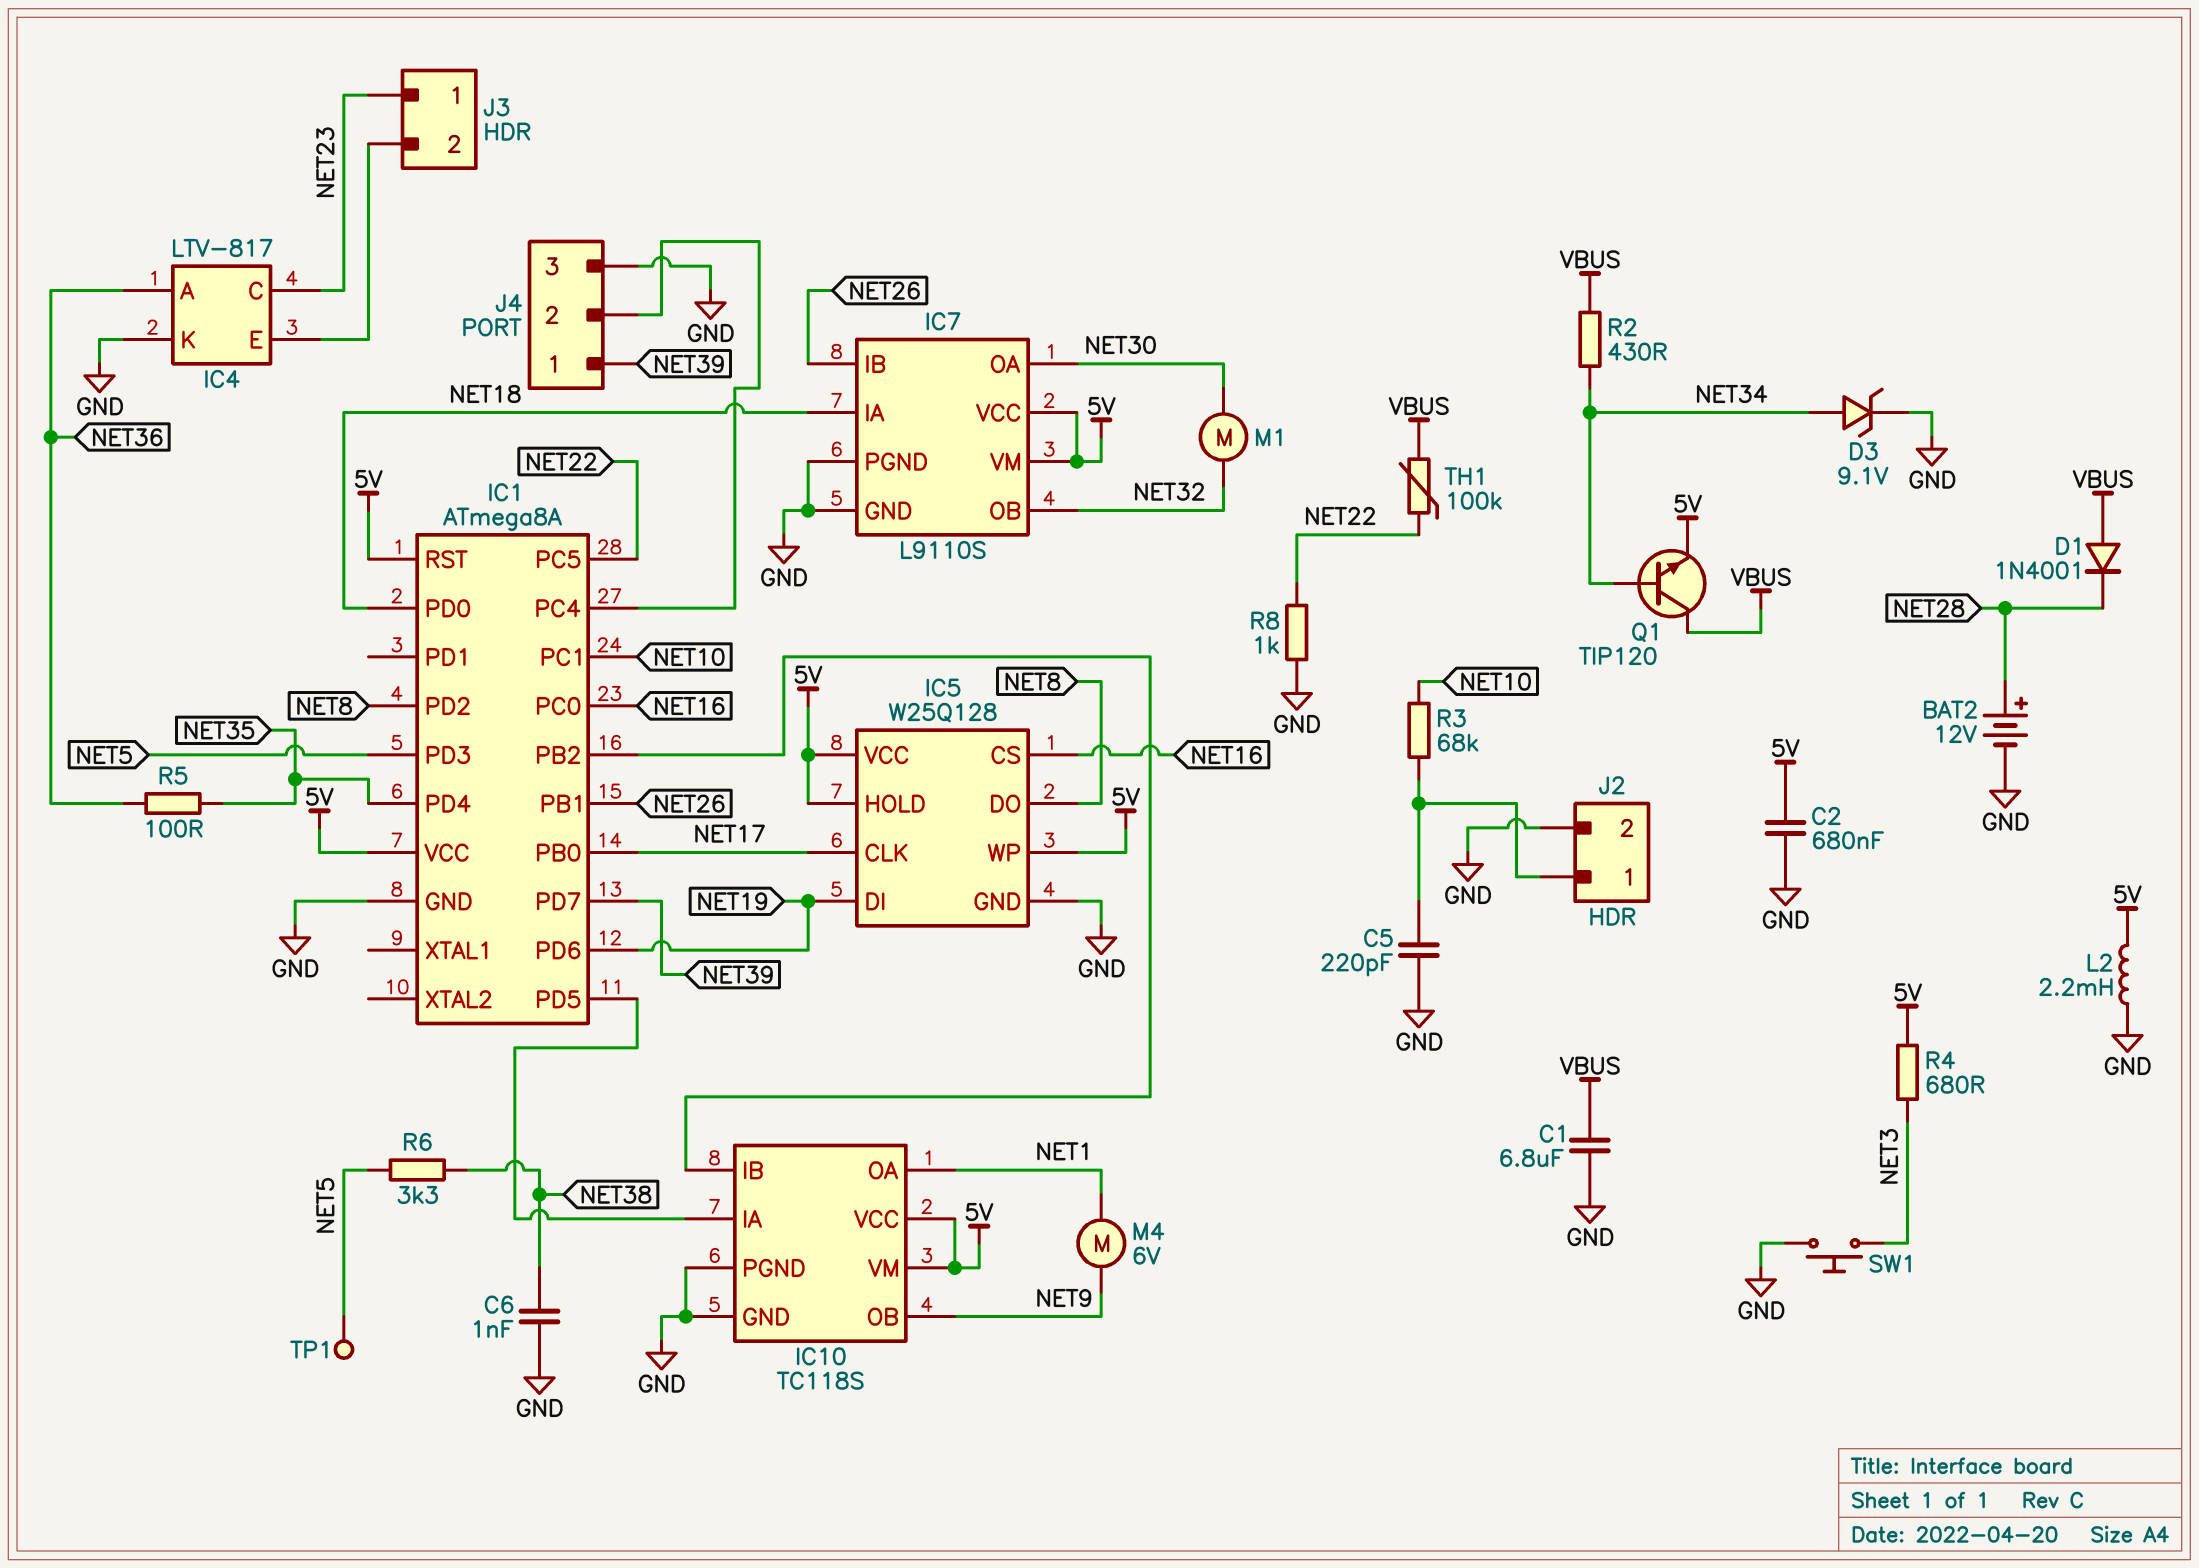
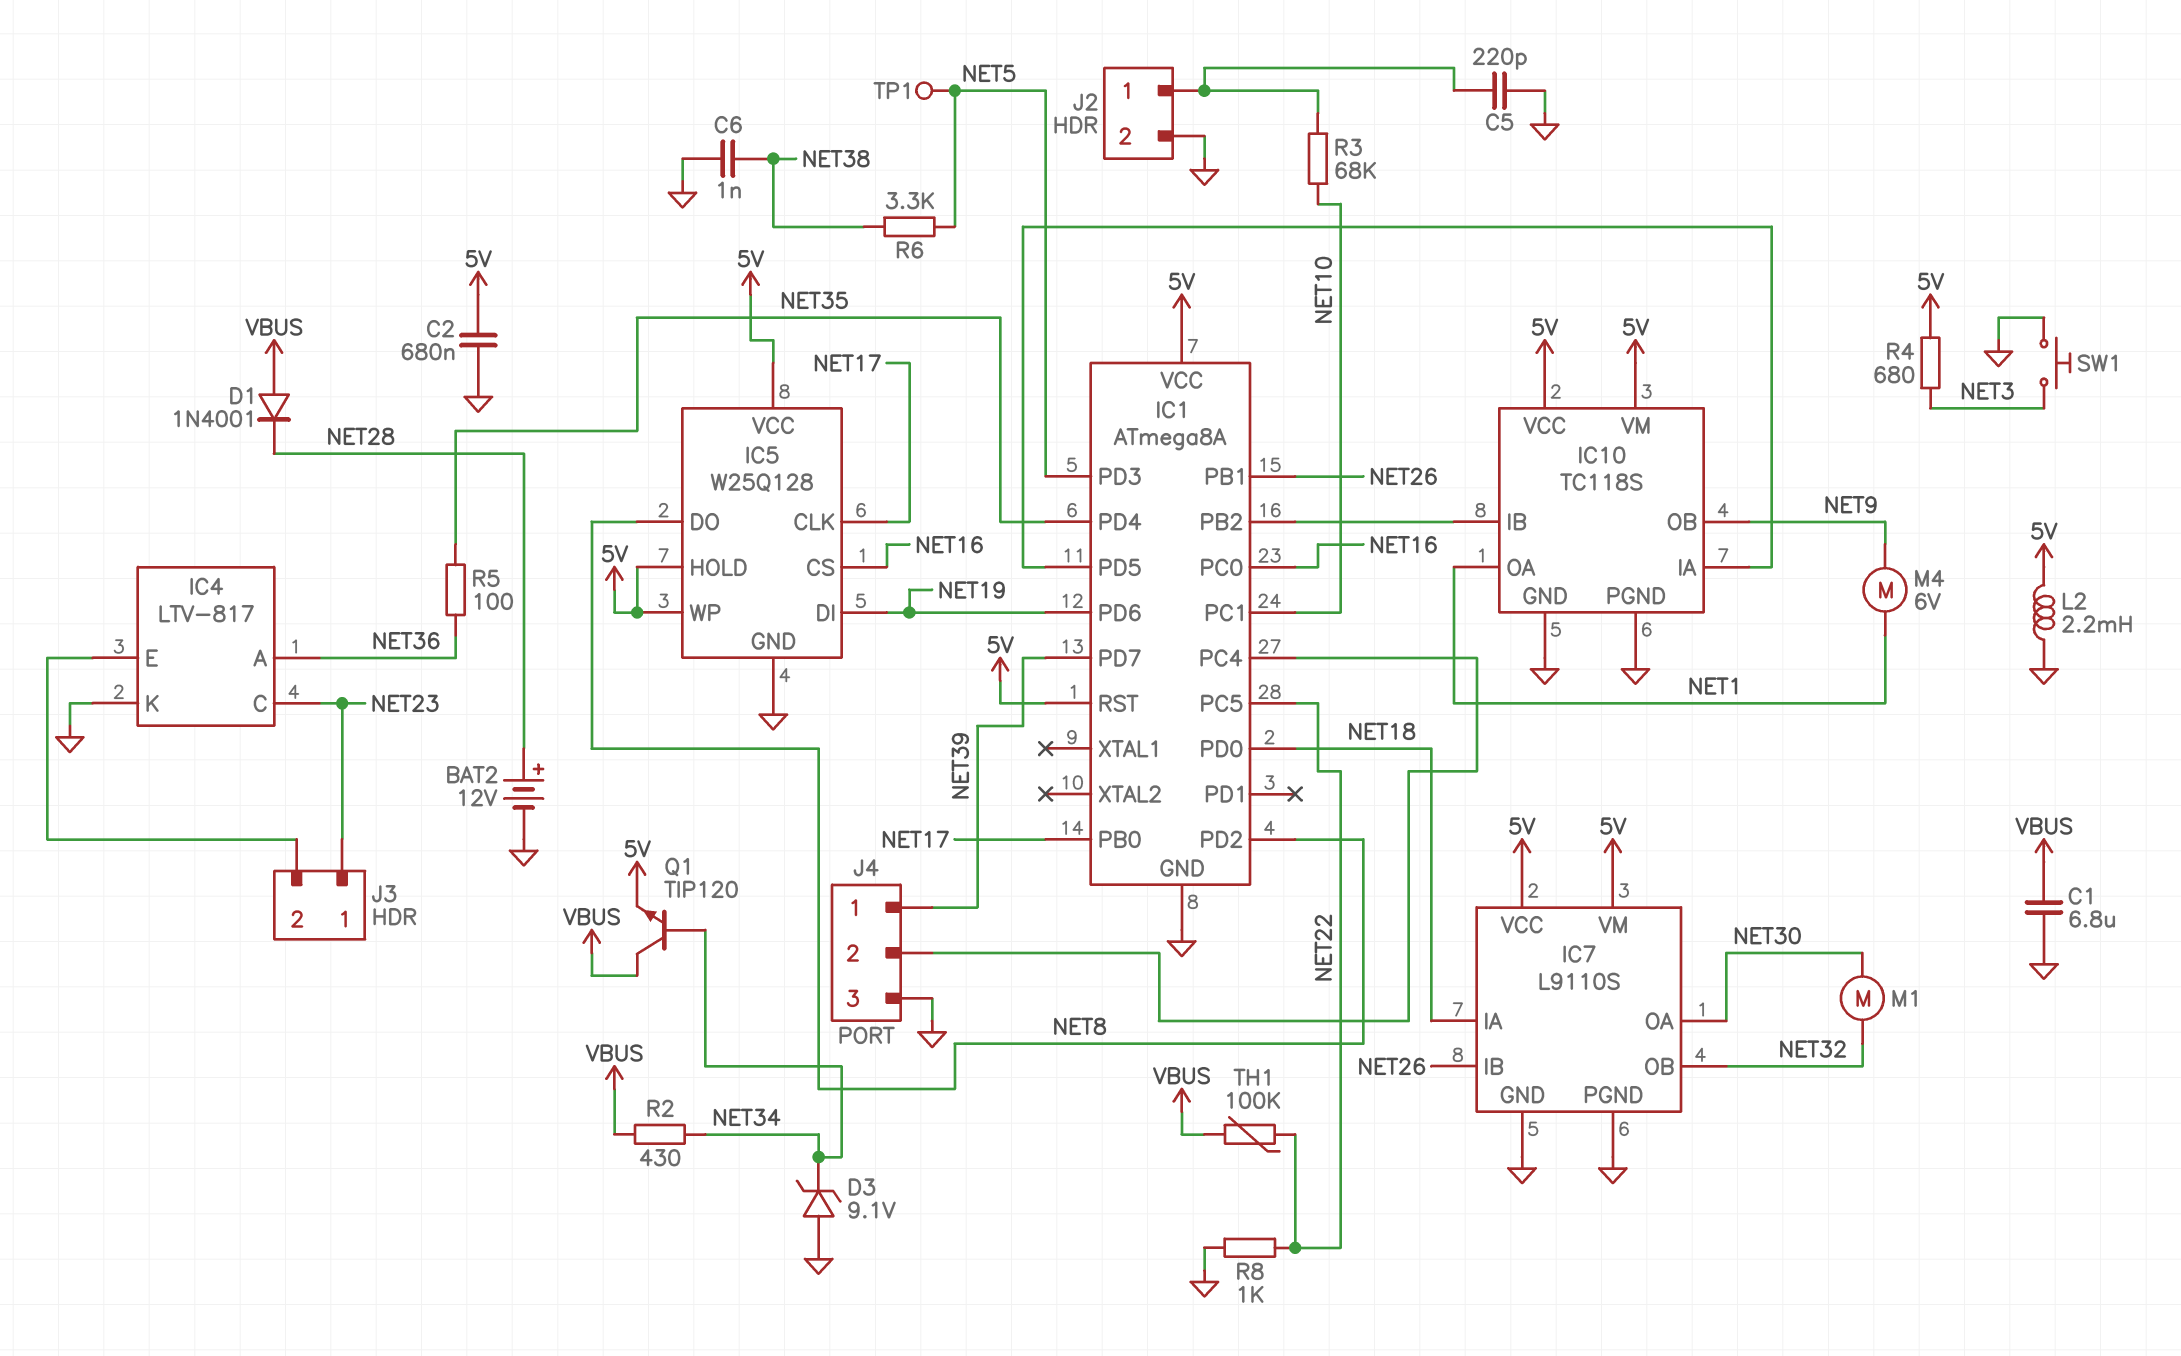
D3: zener 9.1V (A NET34, K GND) -> zener 9.1V (A GND, K NET34)

